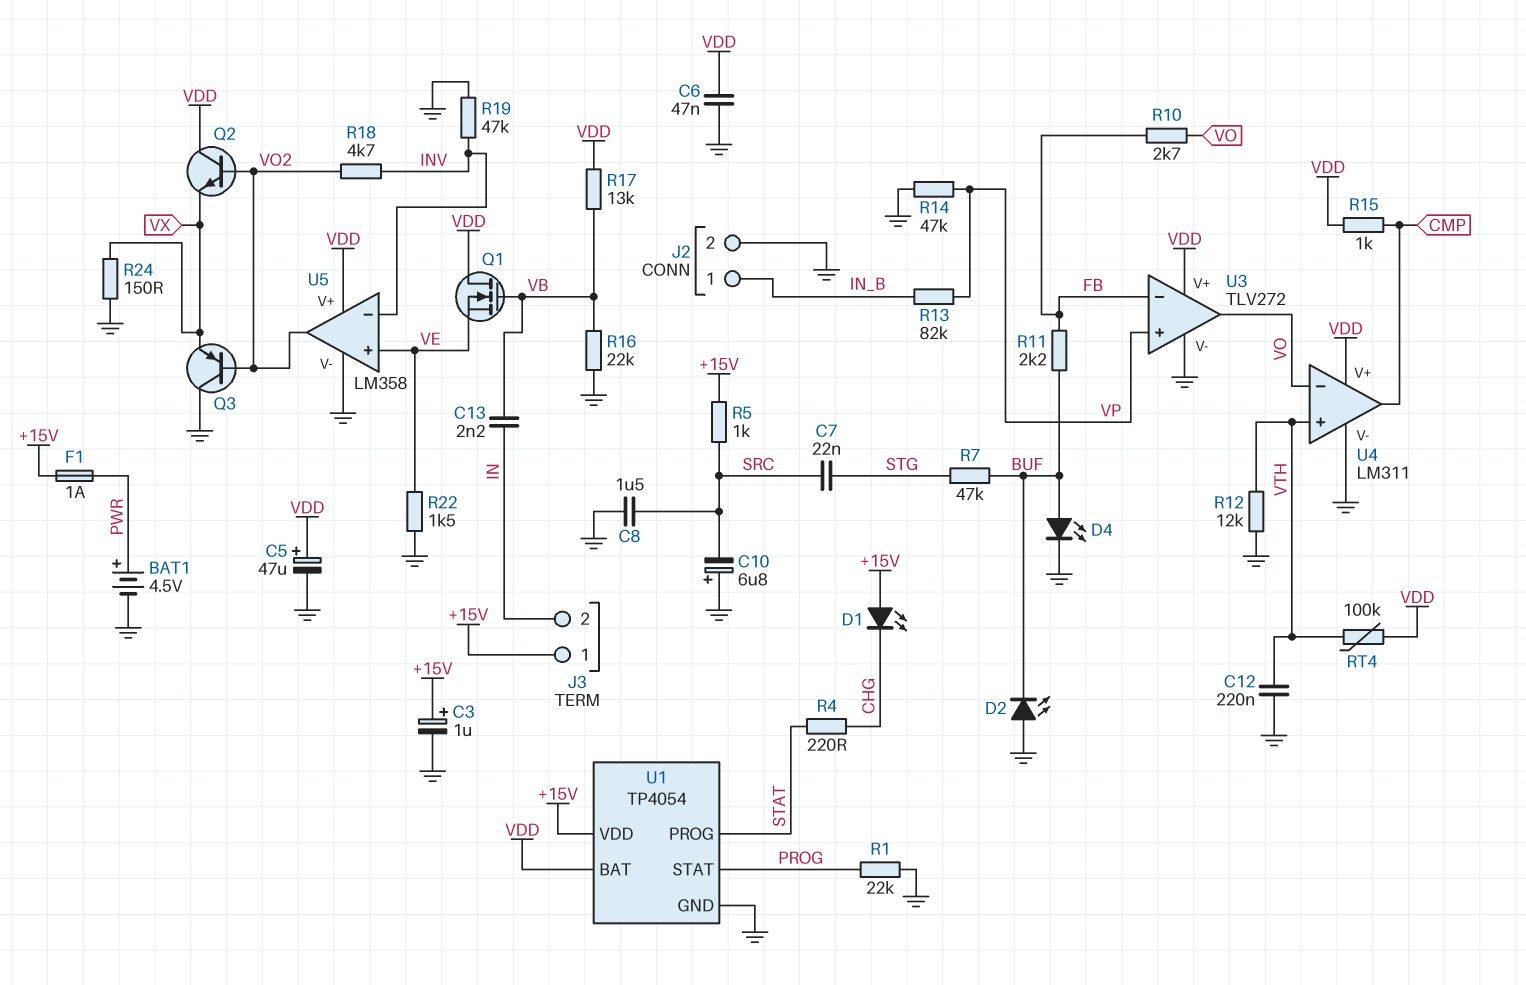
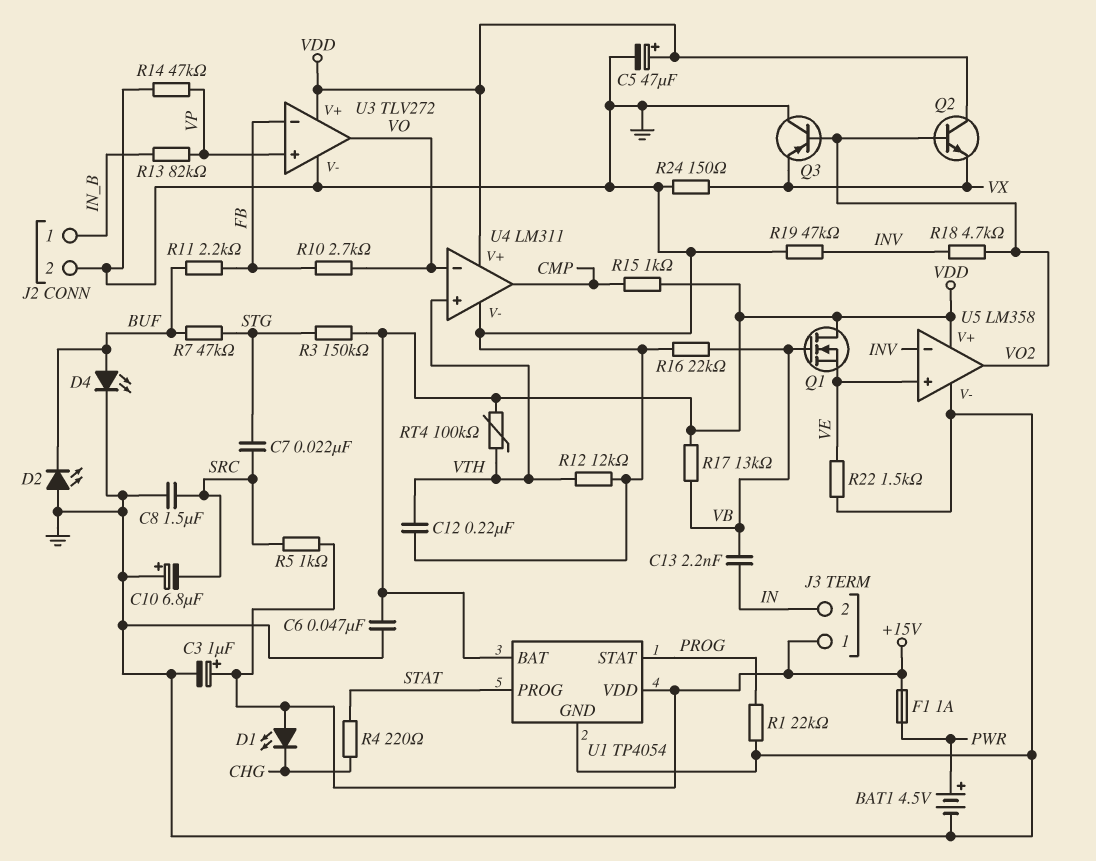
R3: none -> 150k (STG, VDD)

